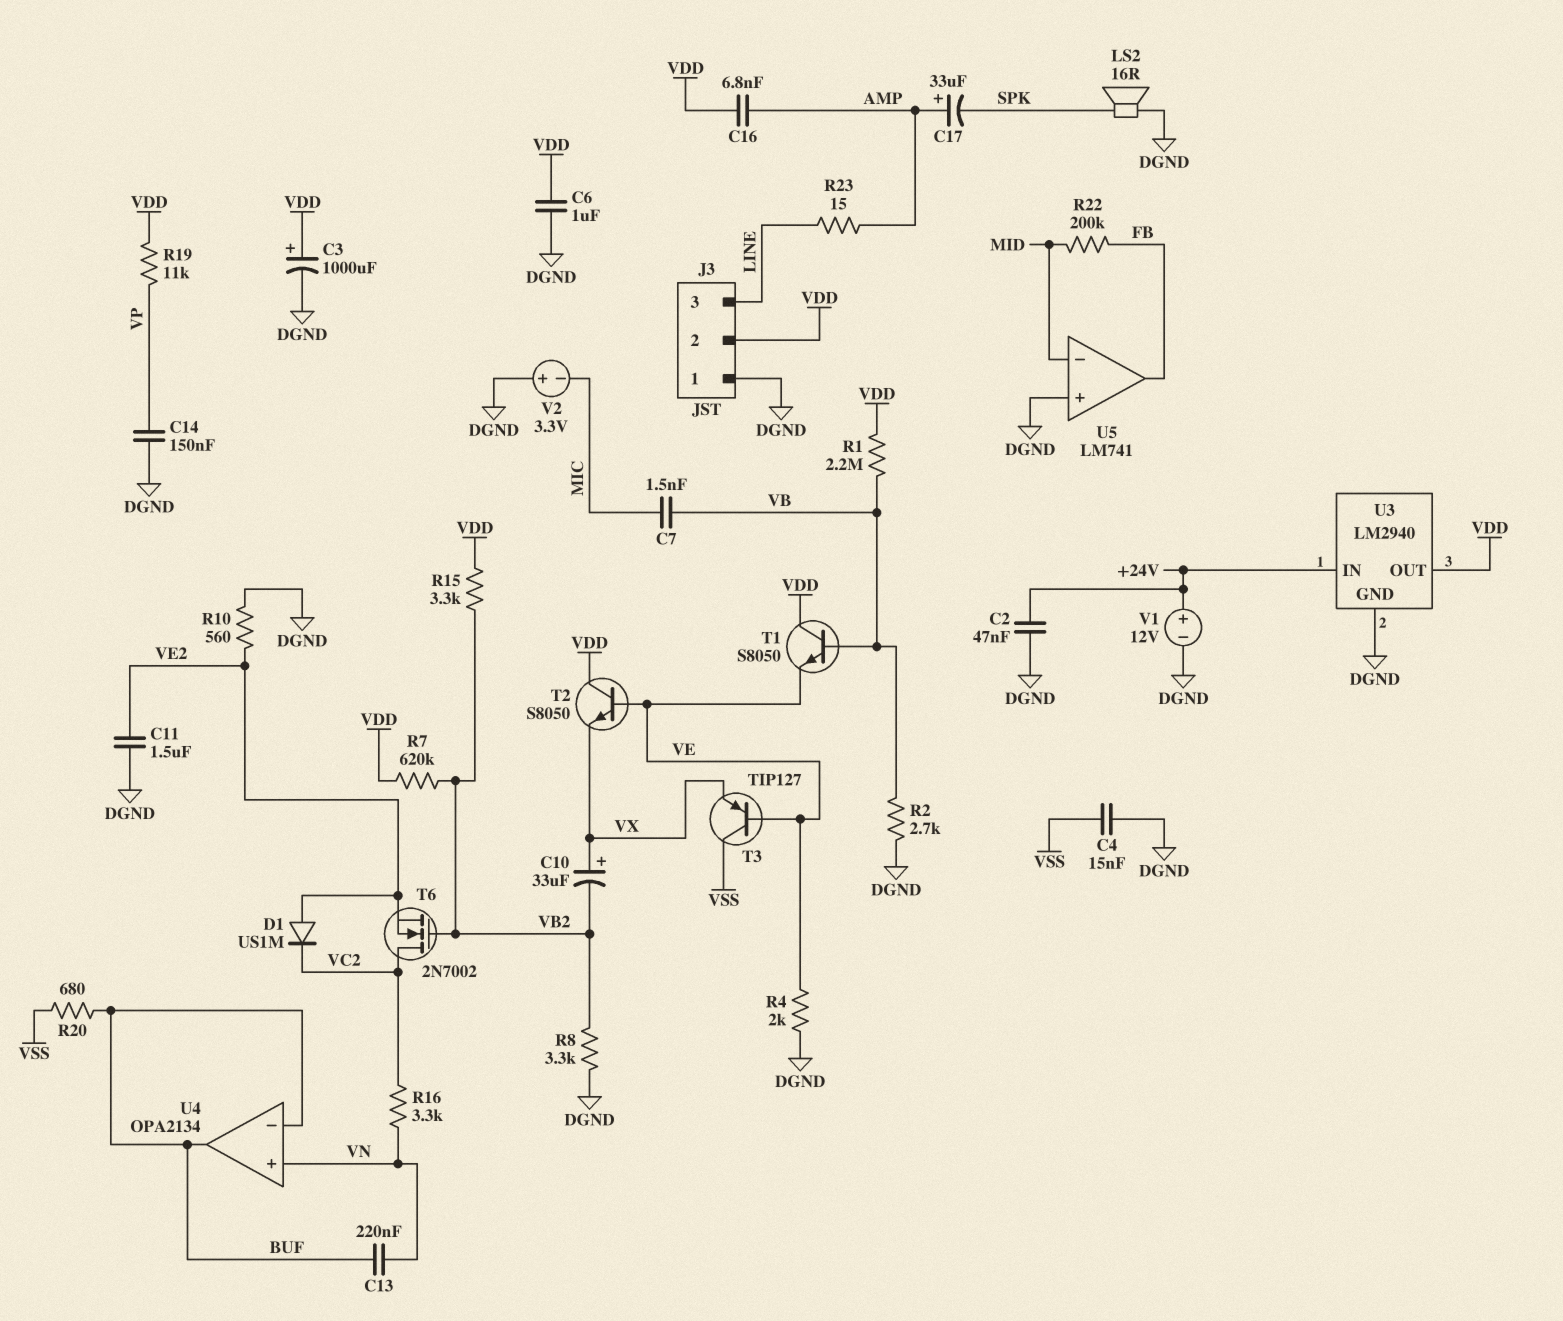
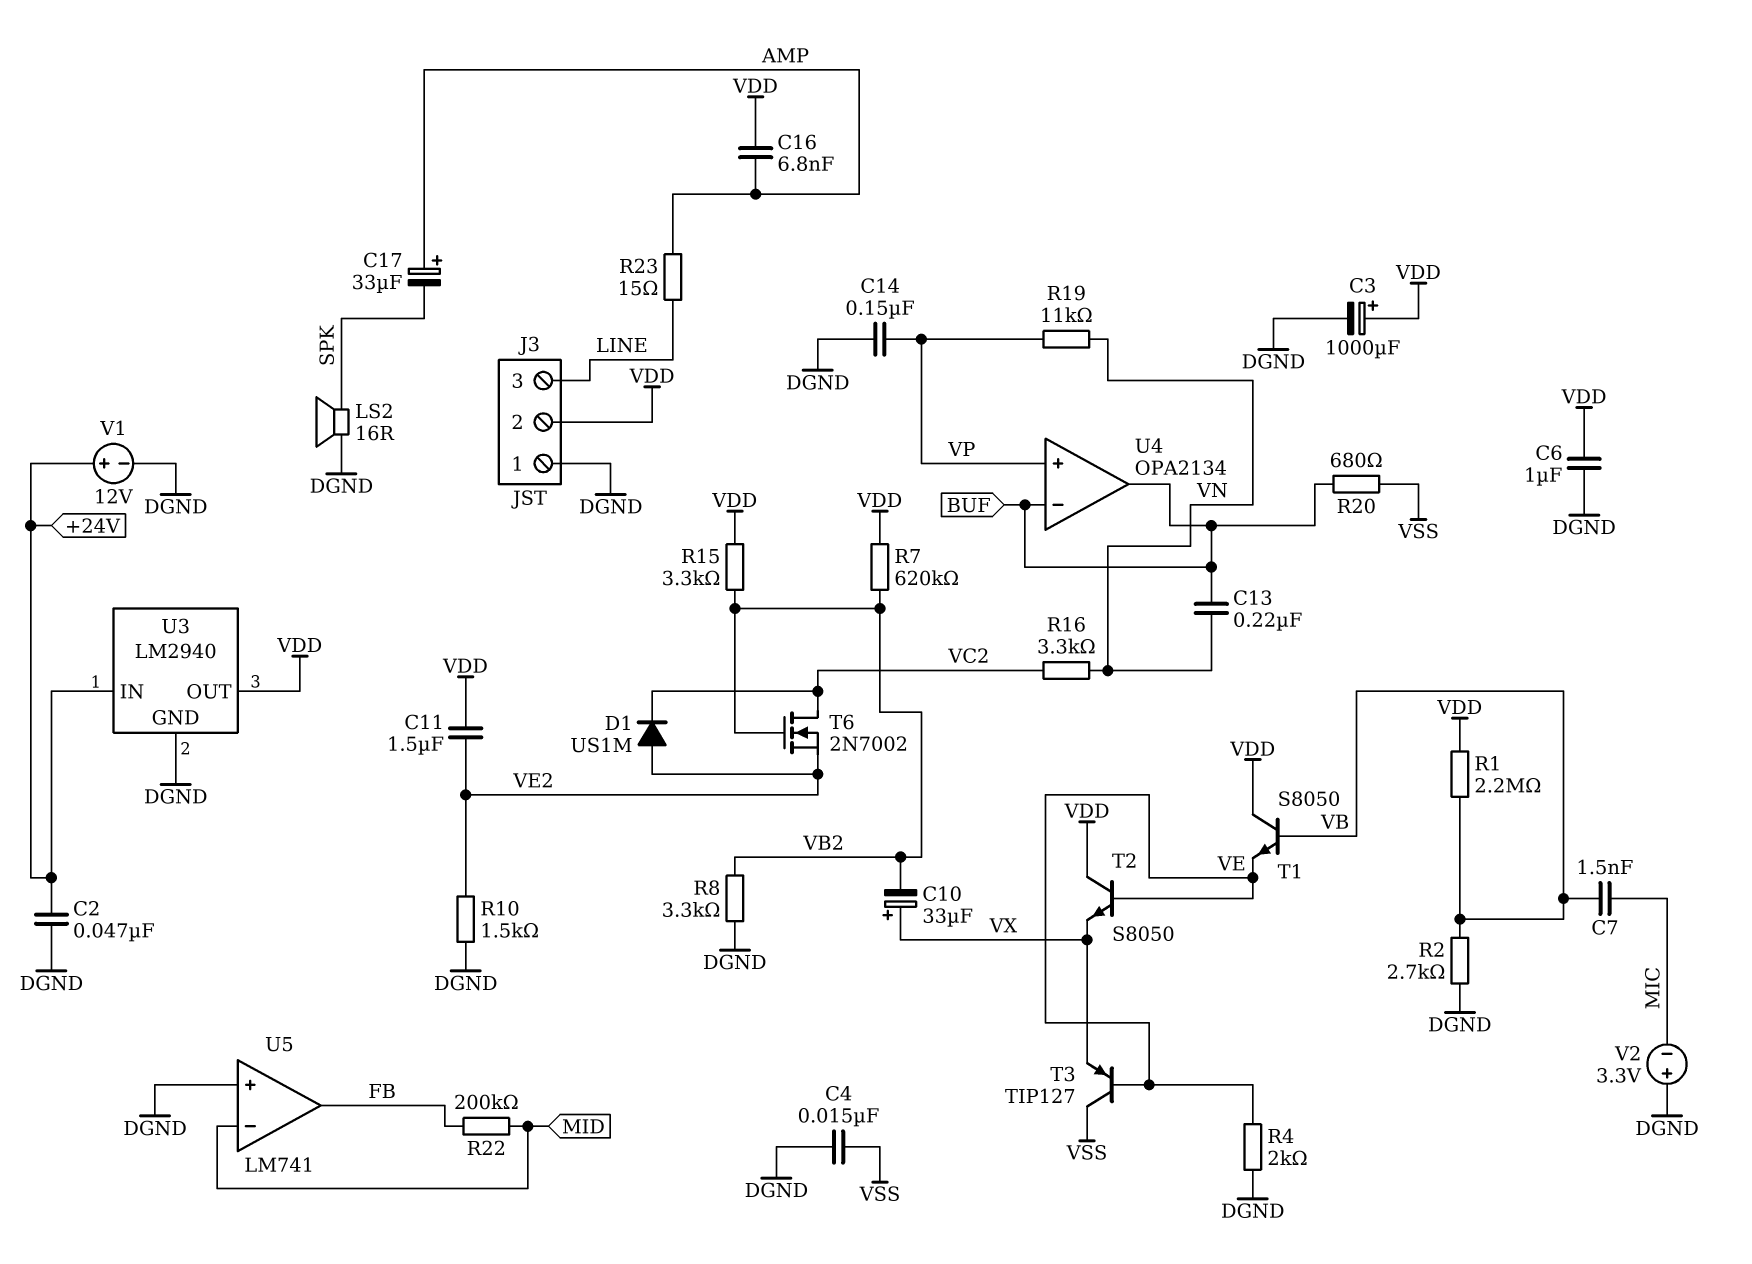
C11: 1.5uF (DGND, VE2) -> 1.5uF (VDD, VE2)
R10: 560 (DGND, VE2) -> 1.5k (DGND, VE2)
R19: 11k (VDD, VP) -> 11k (VN, VP)
U4 pin in+: VN -> VP

